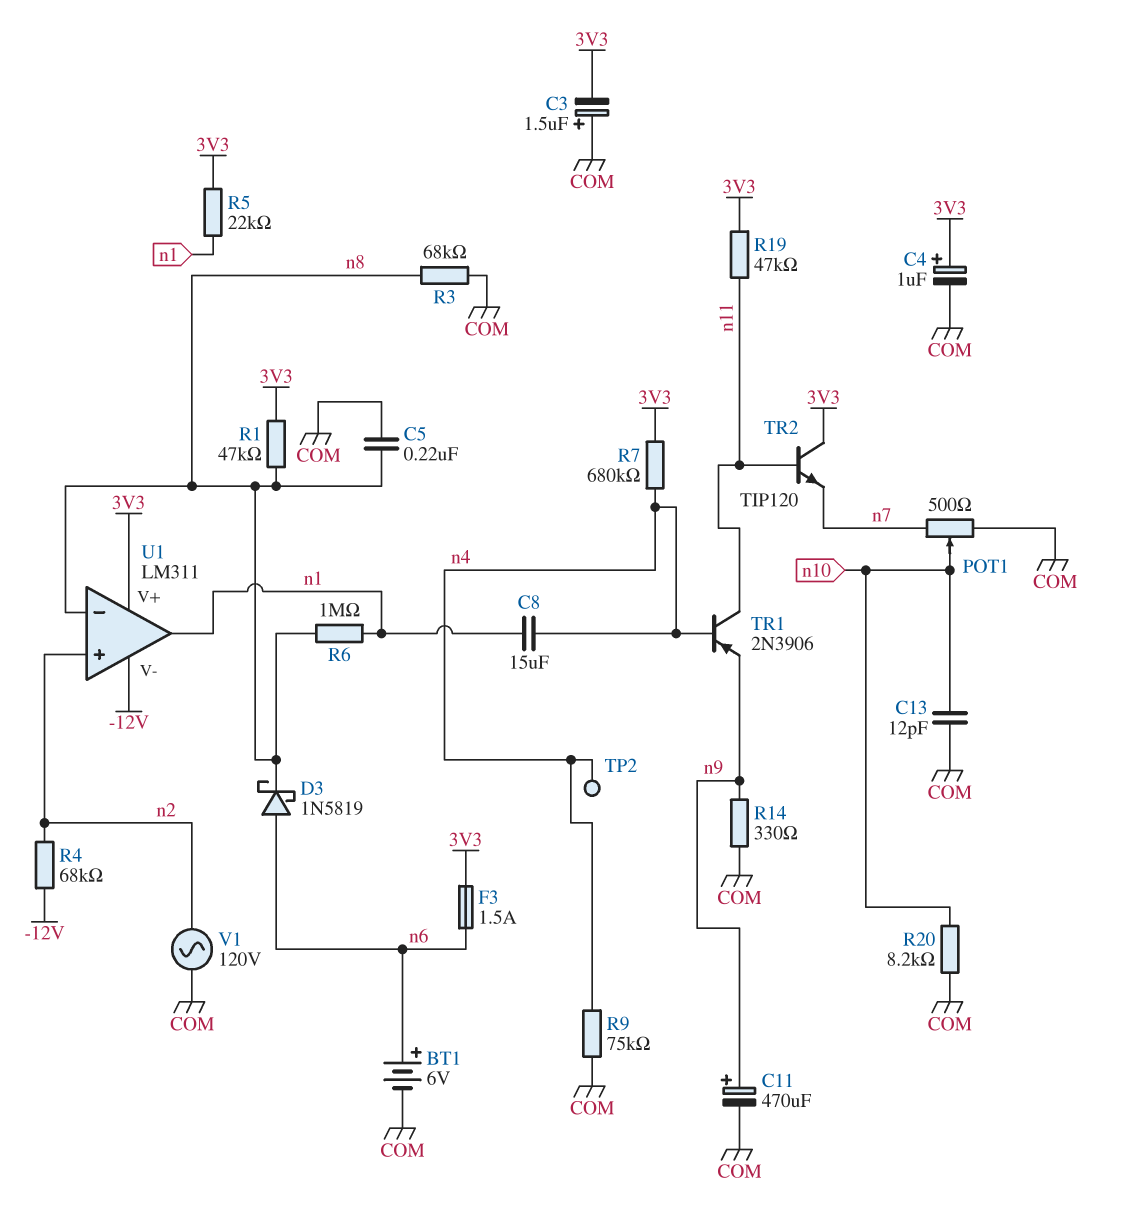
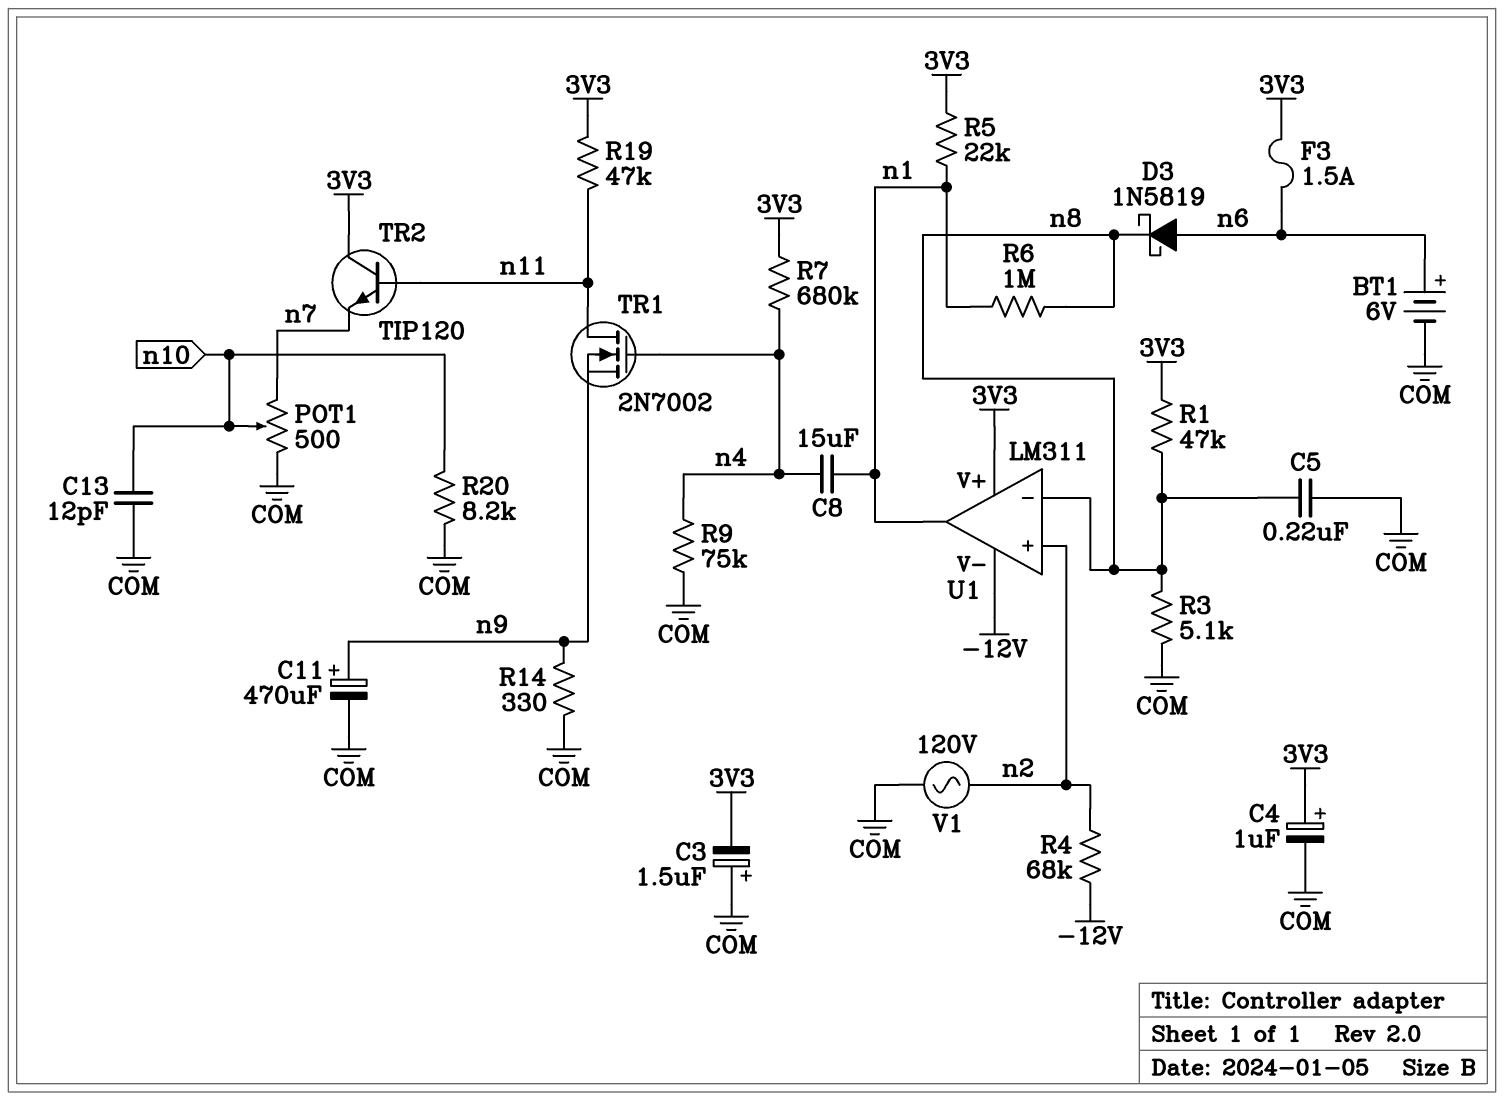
R3: 68k (COM, n8) -> 5.1k (COM, n8)
TP2: test point (n4) -> none
TR1: PNP 2N3906 (B n4, C n11, E n9) -> NMOS 2N7002 (G n4, D n11, S n9)

